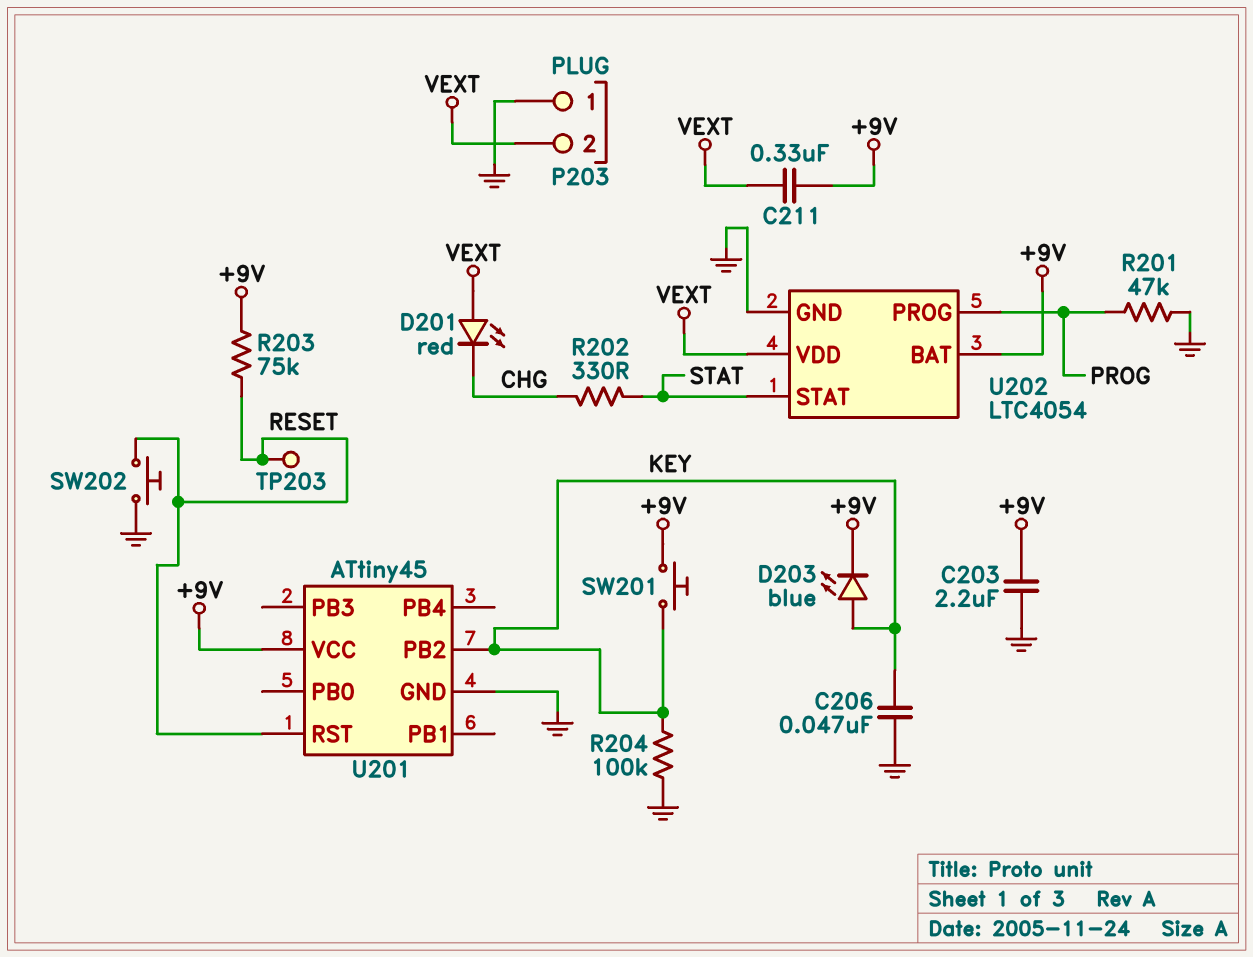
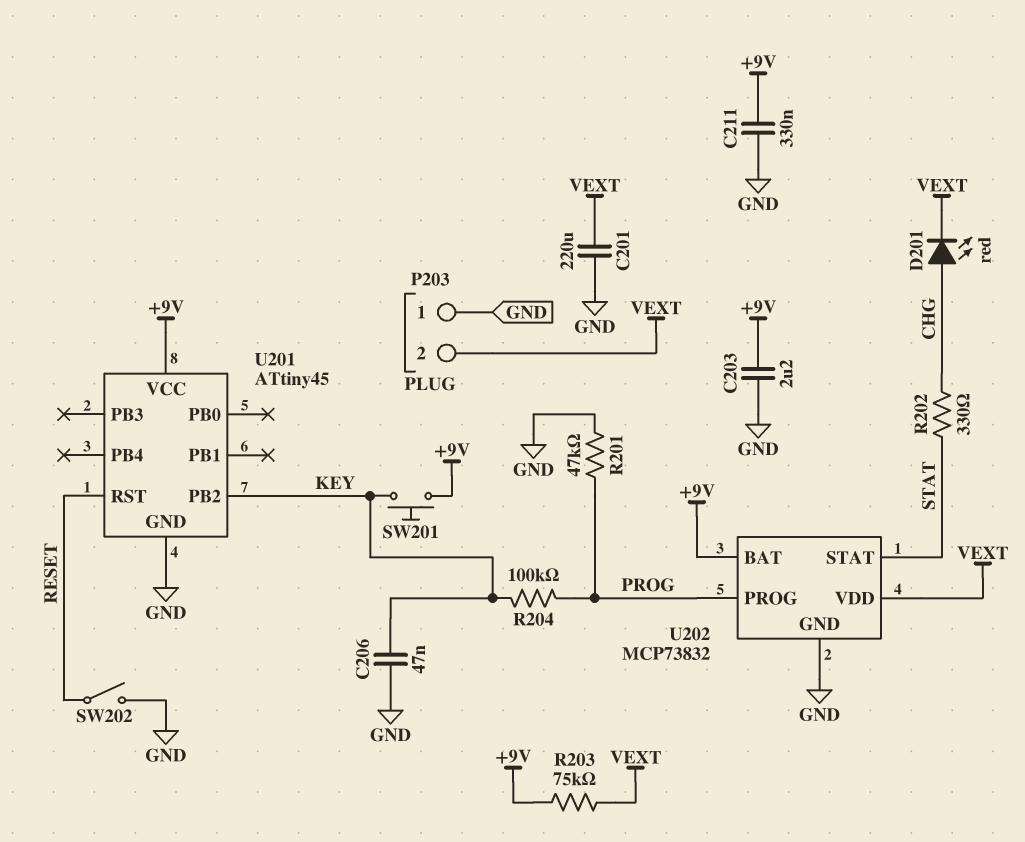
C201: none -> 220uF (GND, VEXT)
C211: 330nF (+9V, VEXT) -> 330nF (+9V, GND)
D201: LED red (A VEXT, K CHG) -> LED red (A CHG, K VEXT)
D203: LED blue (A KEY, K +9V) -> none
R203: 75k (+9V, RESET) -> 75k (+9V, VEXT)
R204: 100k (GND, KEY) -> 100k (KEY, PROG)
SW202: button (GND, RESET) -> switch (GND, RESET)
TP203: test point (RESET) -> none
U202: LTC4054 -> MCP73832

